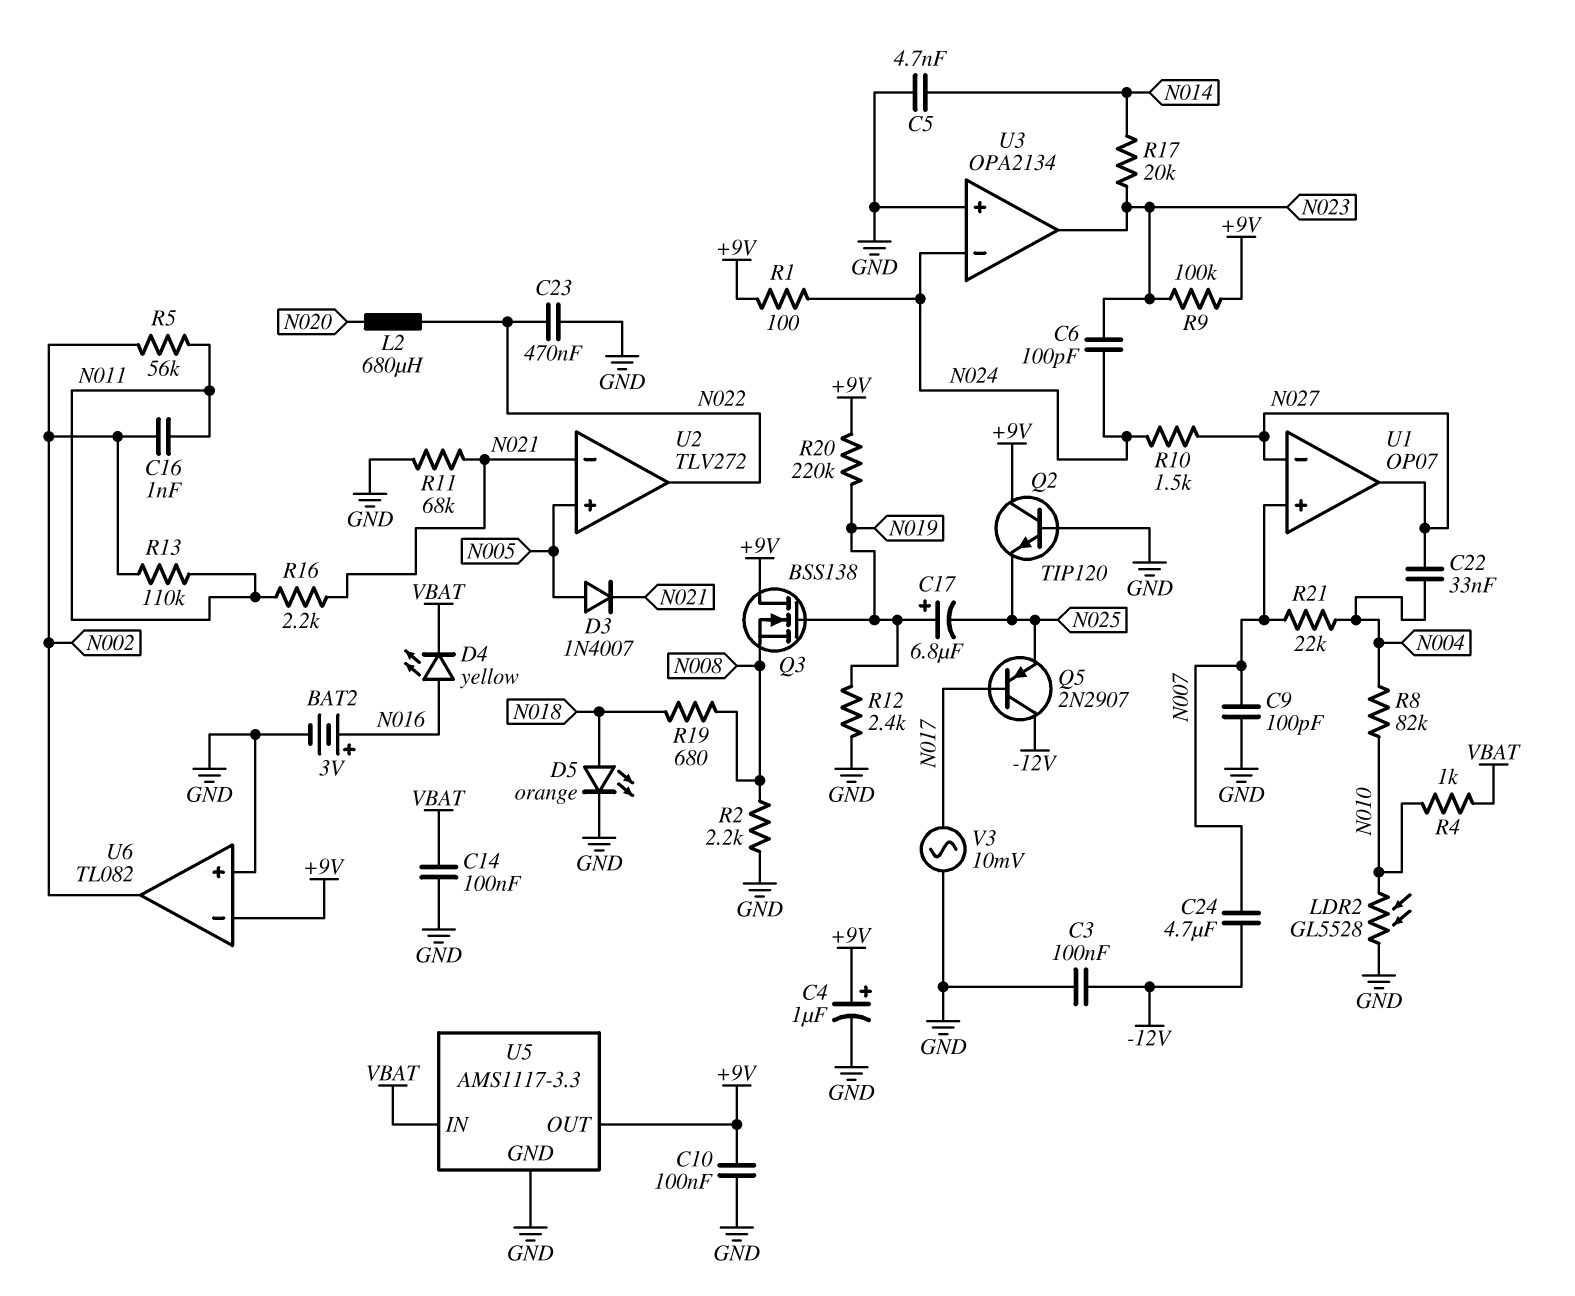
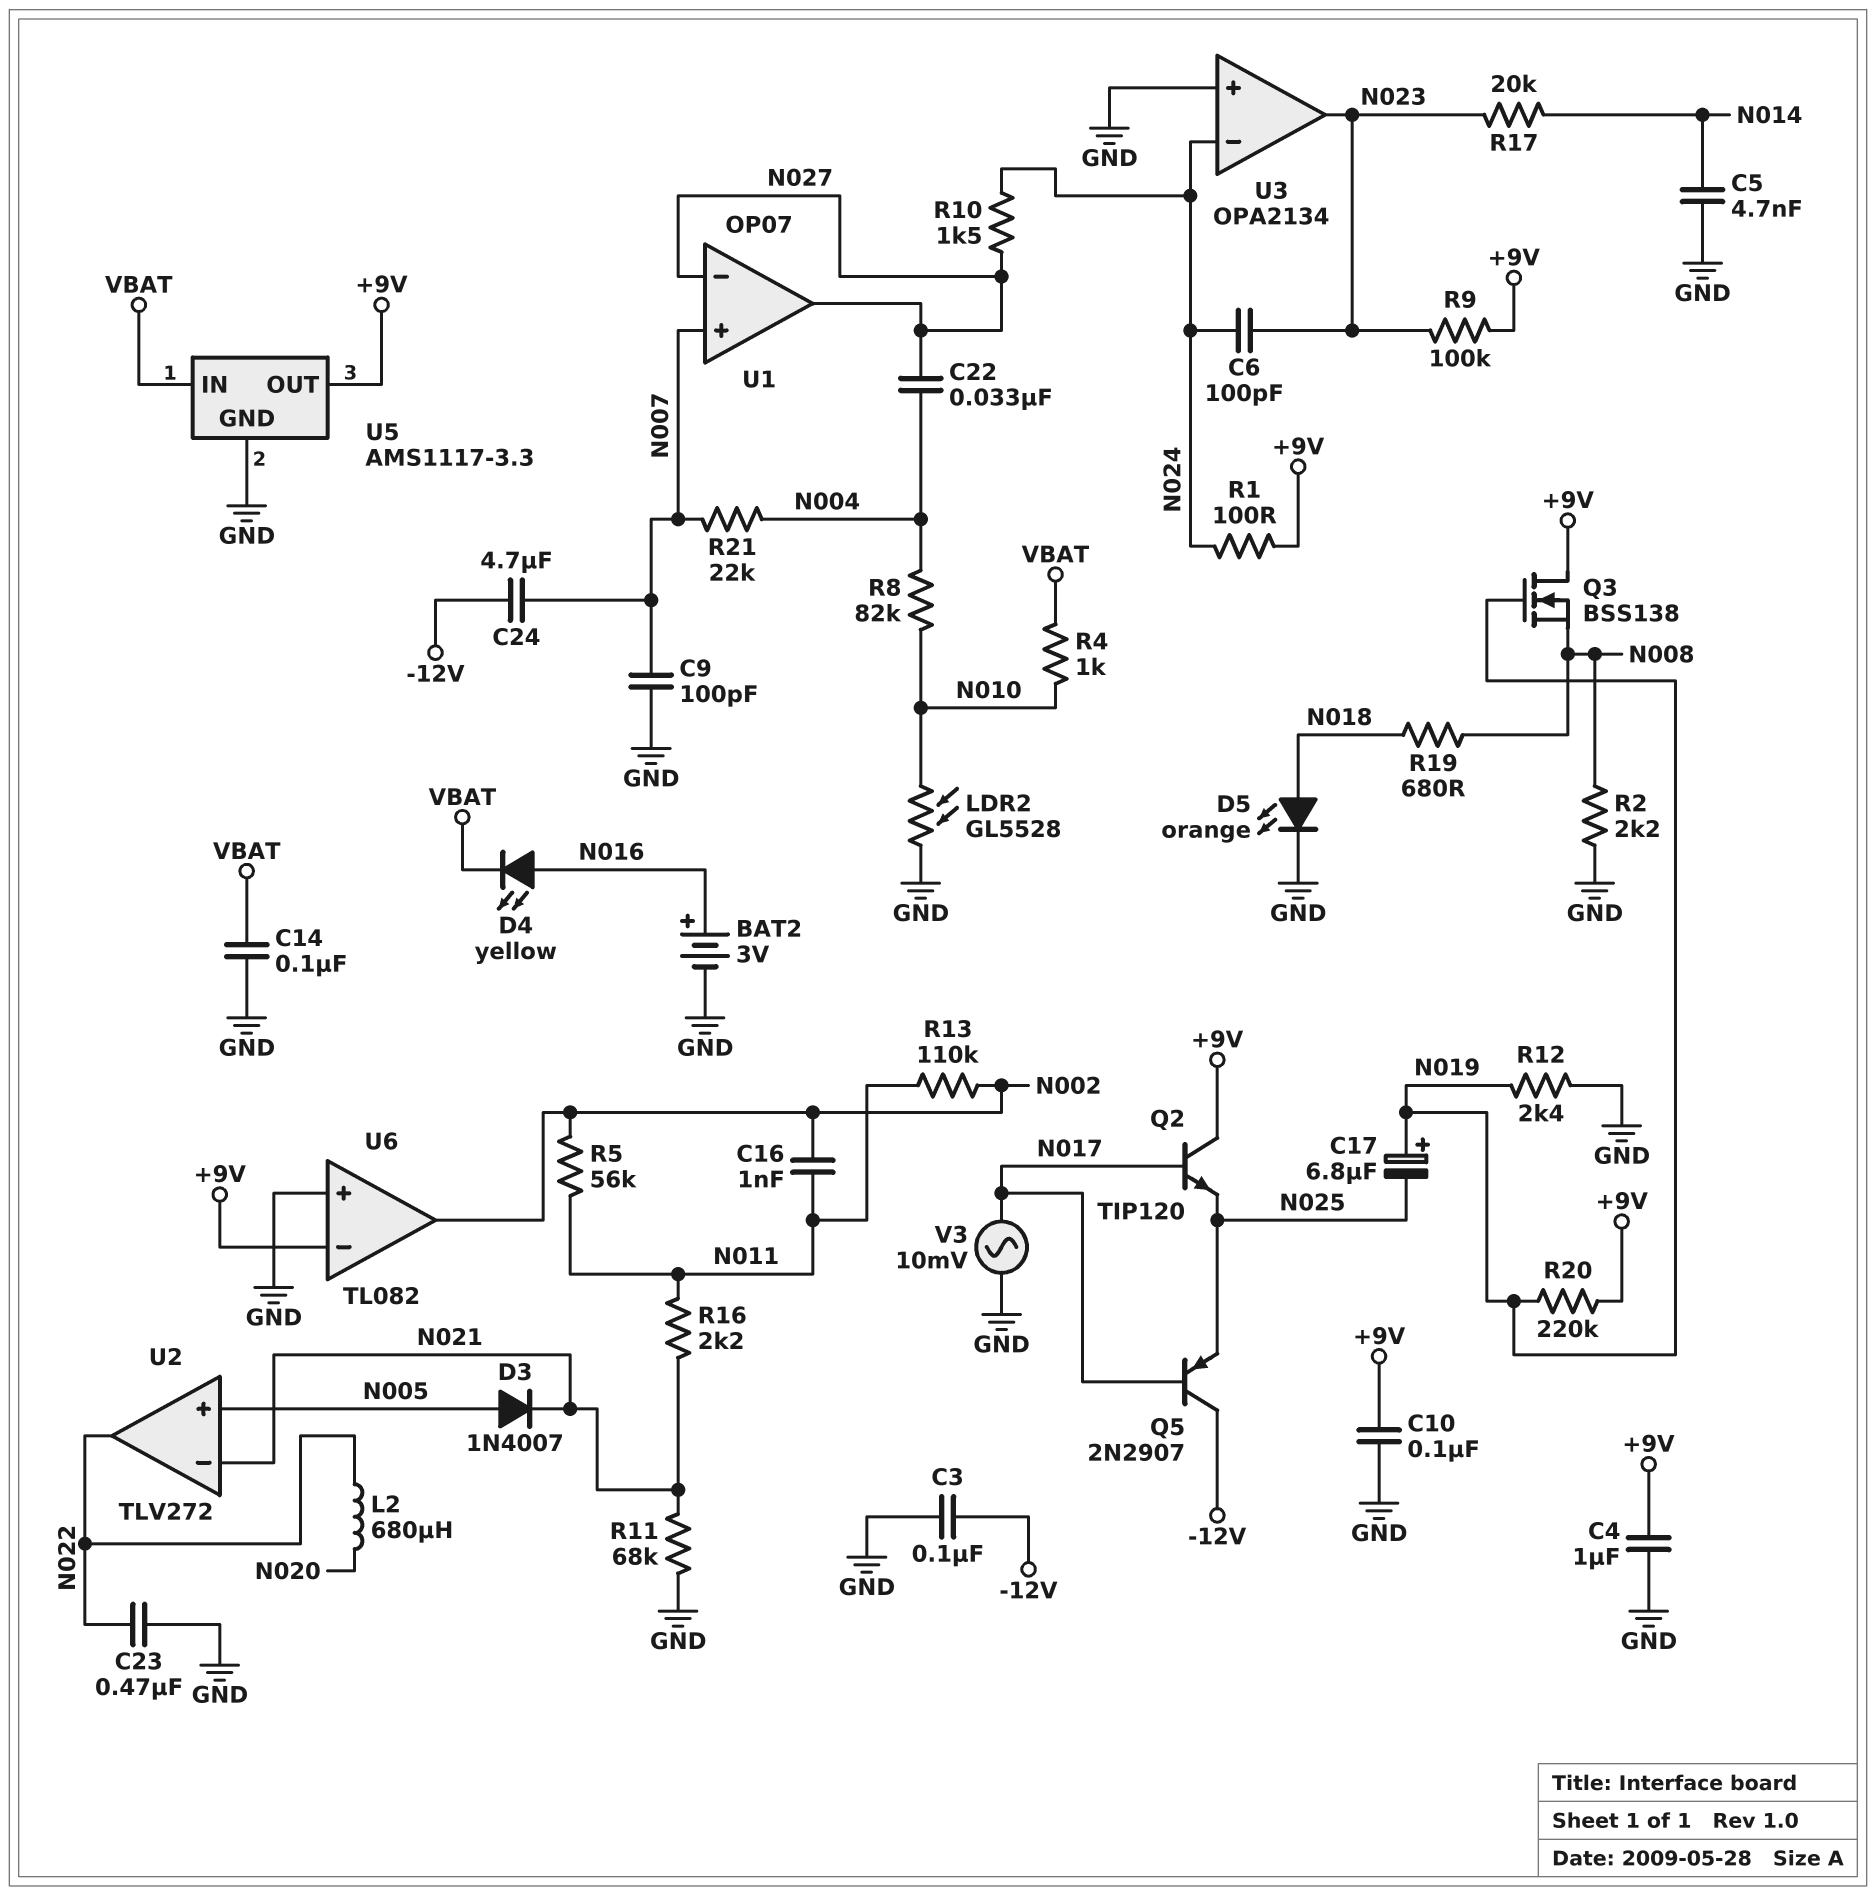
C4: 1uF (plus +9V, minus GND) -> 1uF (+9V, GND)
Q2: NPN TIP120 (B GND, C +9V, E N025) -> NPN TIP120 (B N017, C +9V, E N025)

